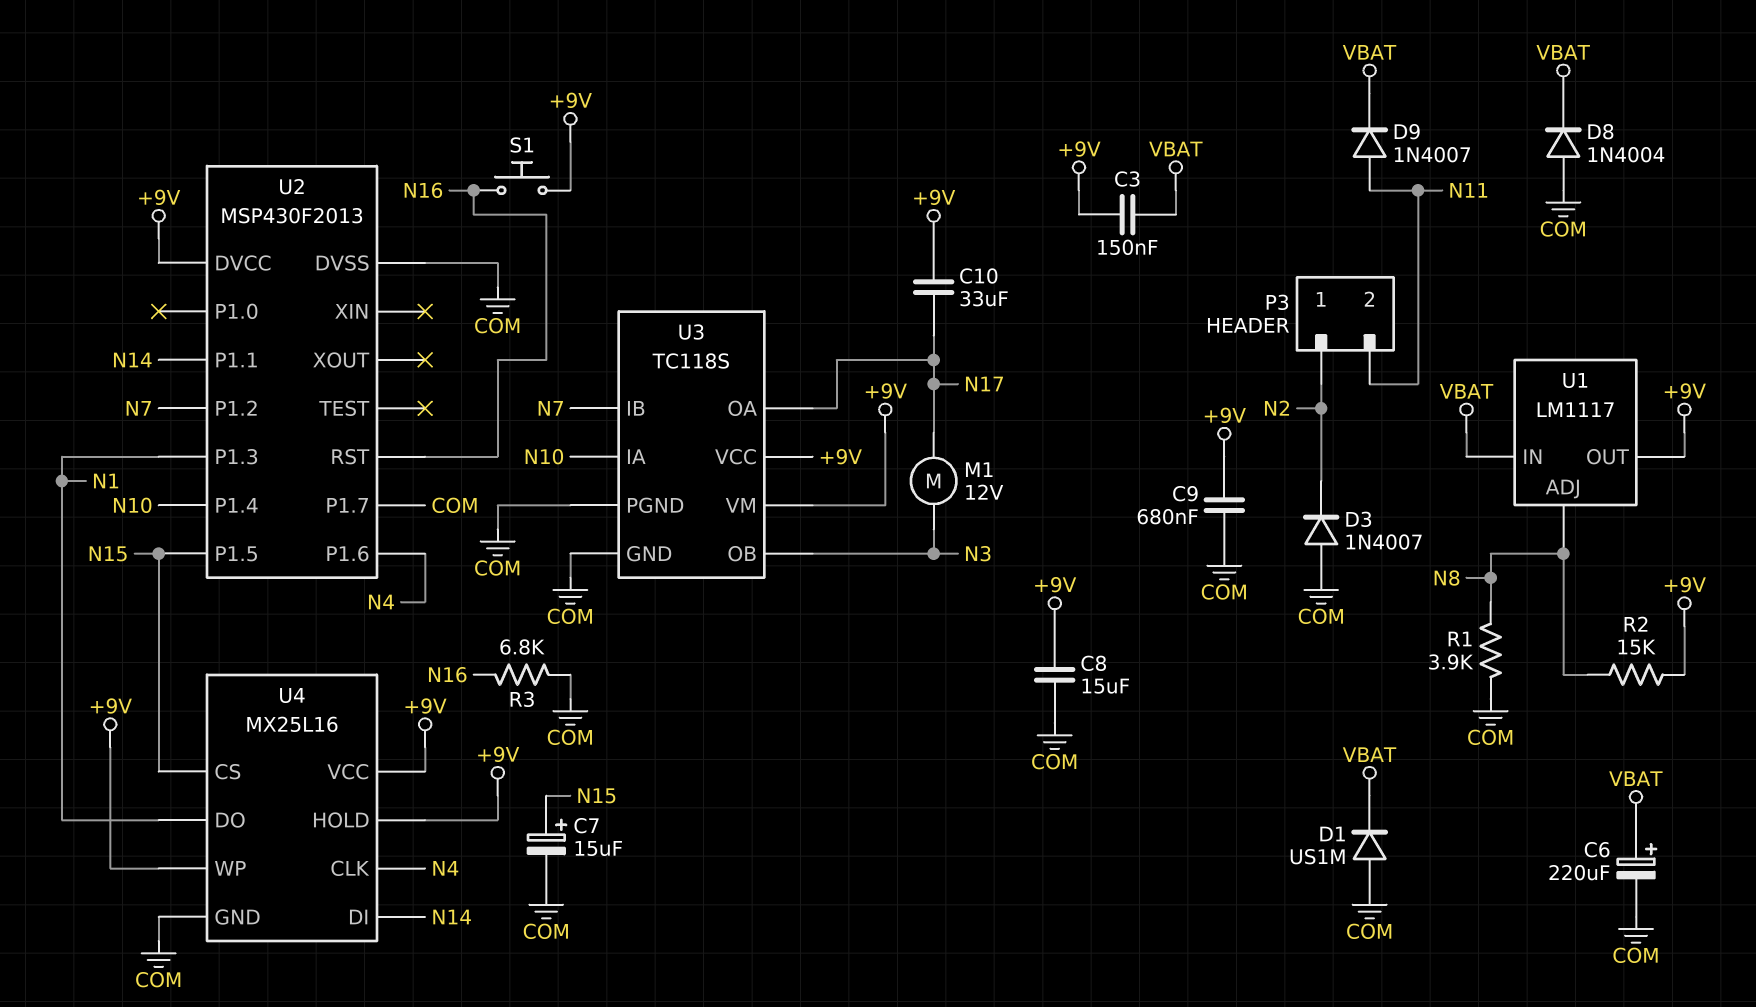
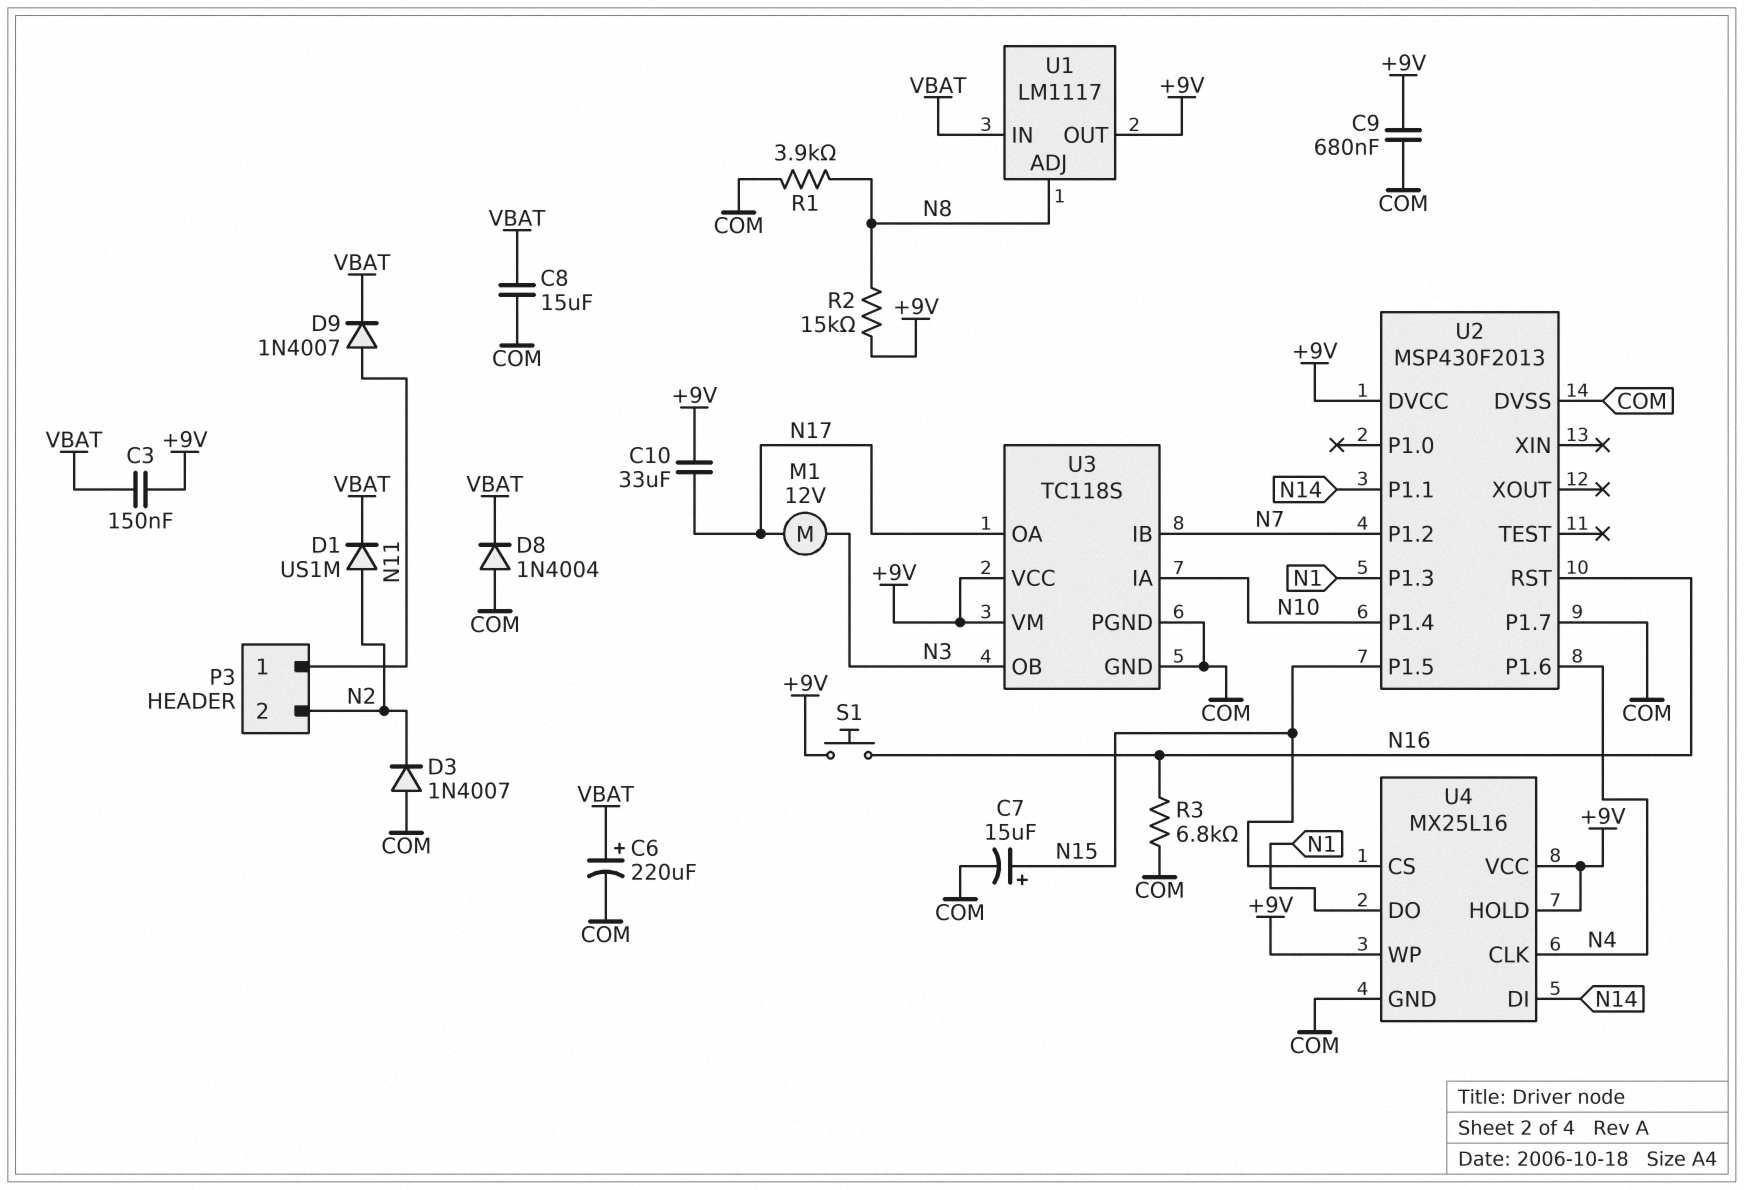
C8: 15uF (+9V, COM) -> 15uF (COM, VBAT)
D1: diode US1M (A COM, K VBAT) -> diode US1M (A N2, K VBAT)
P3 pin 1: N2 -> N11
P3 pin 2: N11 -> N2

